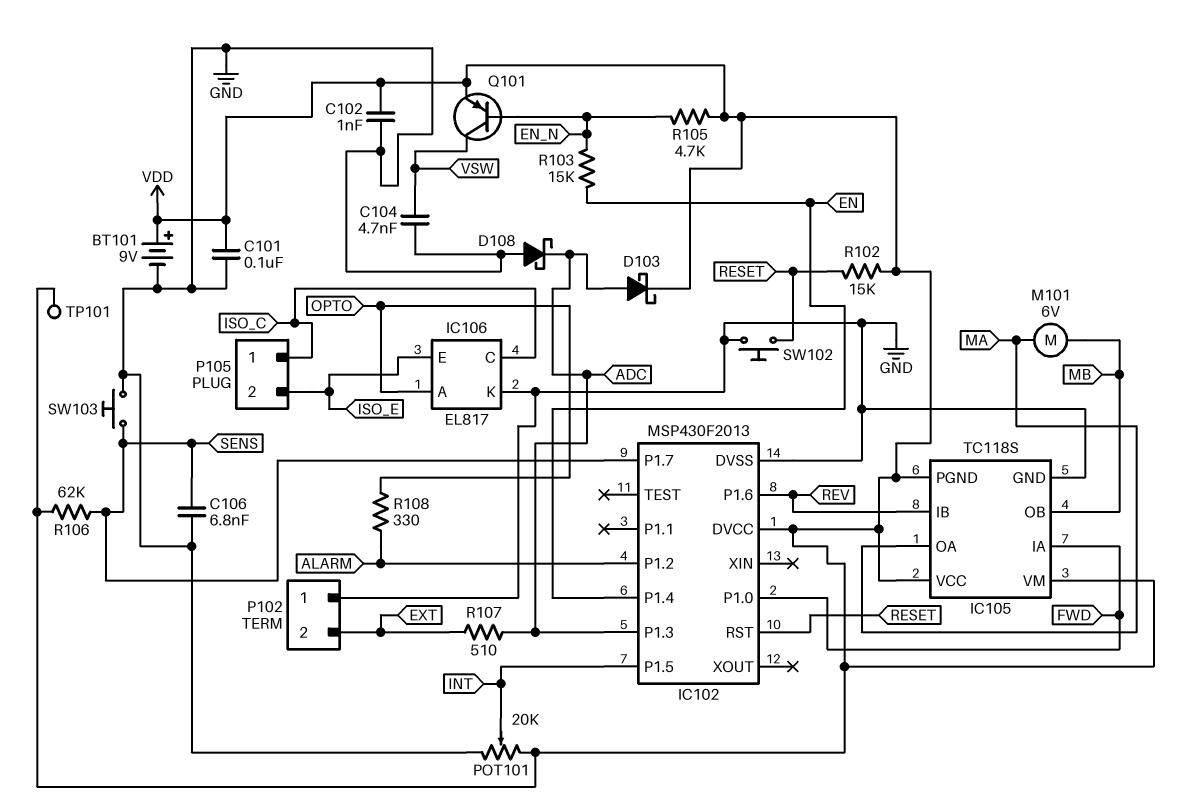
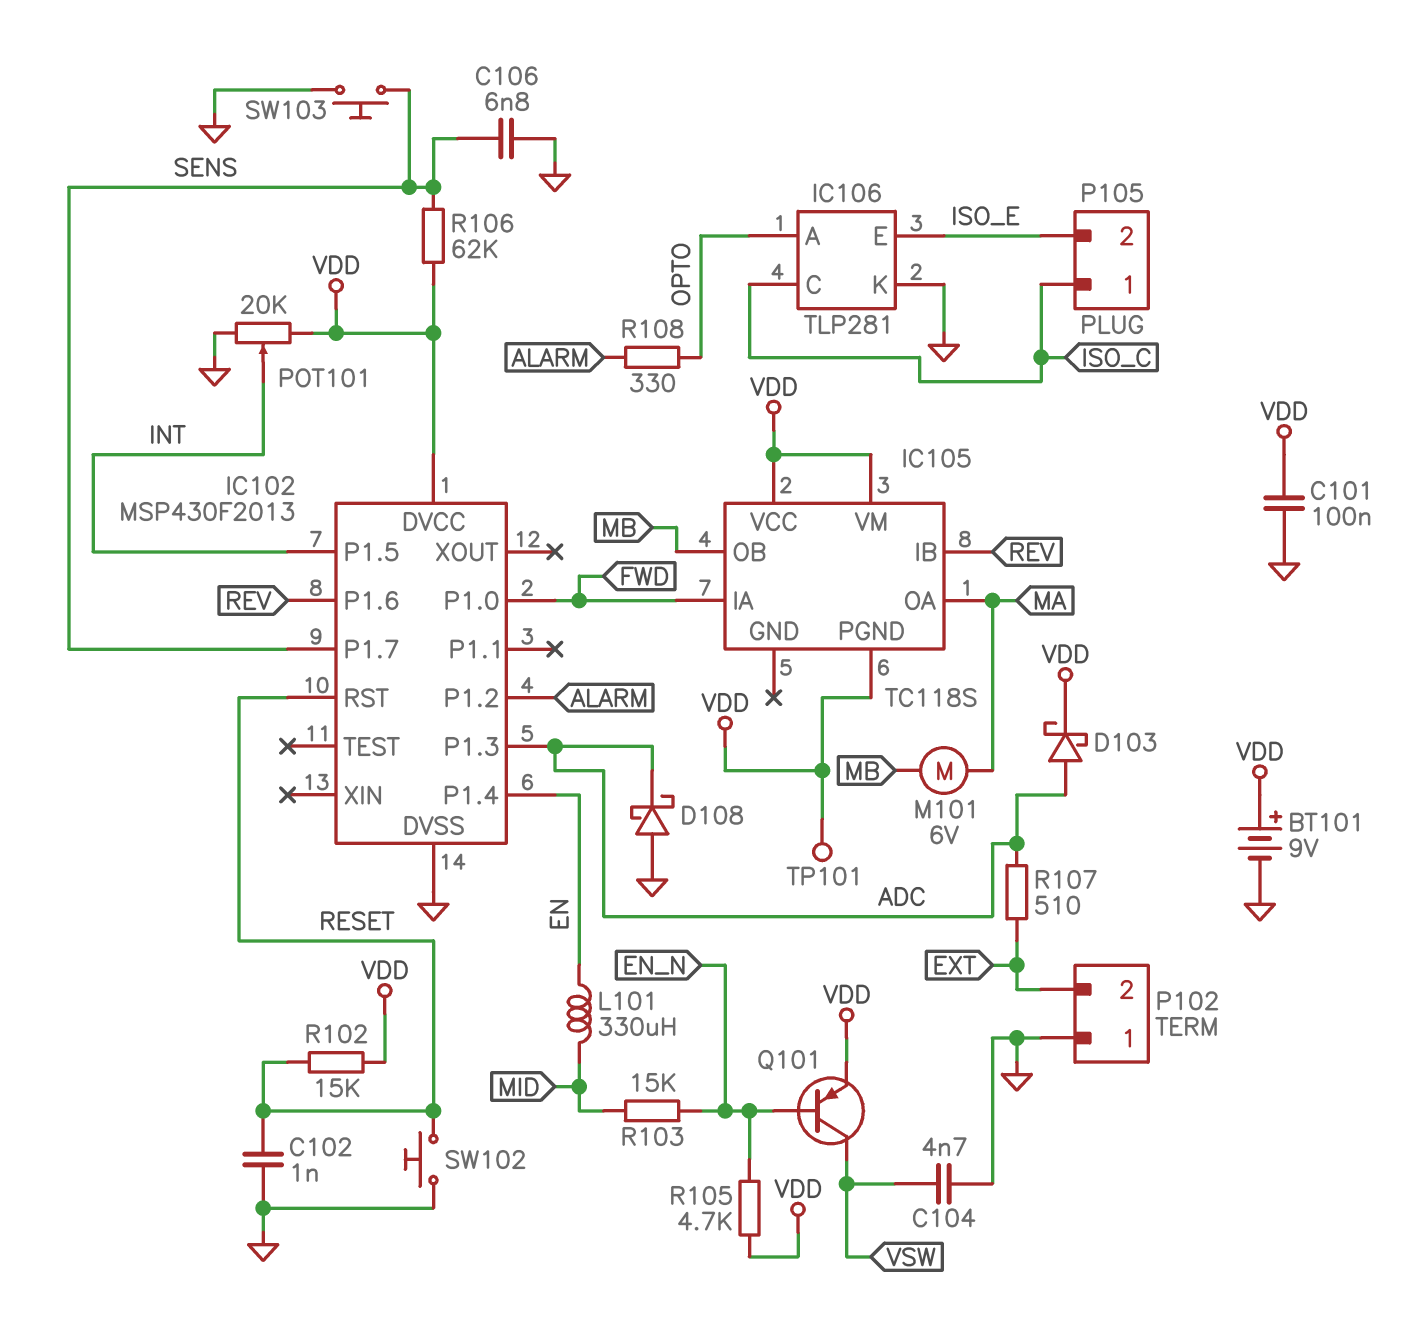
C102: 1nF (GND, VDD) -> 1nF (GND, RESET)
IC105 pin GND: GND -> none
IC106: EL817 -> TLP281
L101: none -> 330uH (EN, MID)
R103: 15k (EN, EN_N) -> 15k (EN_N, MID)

